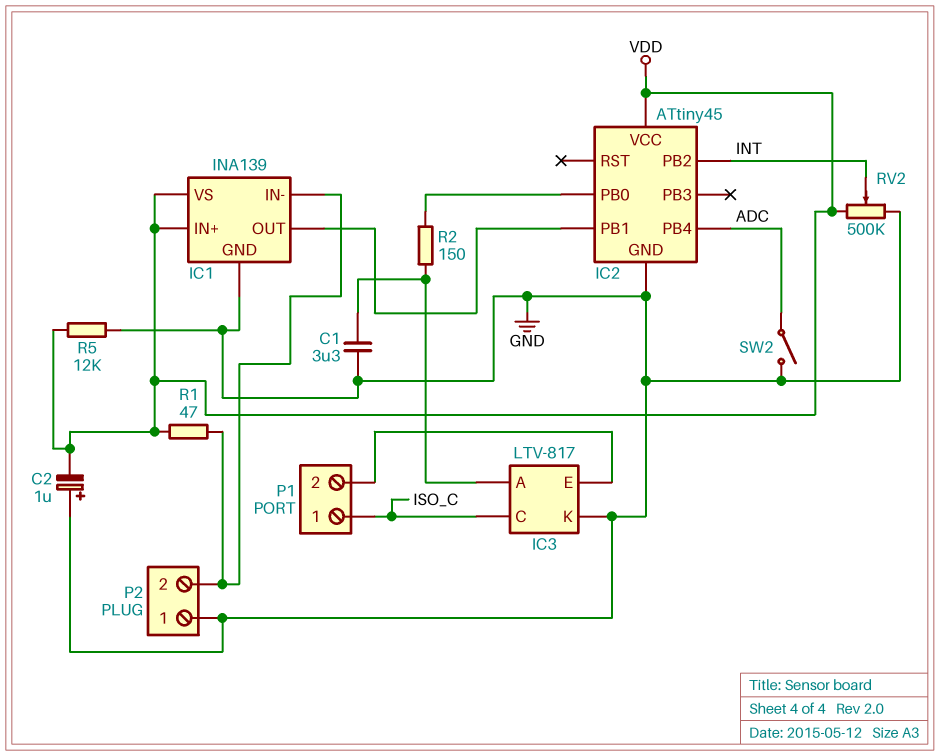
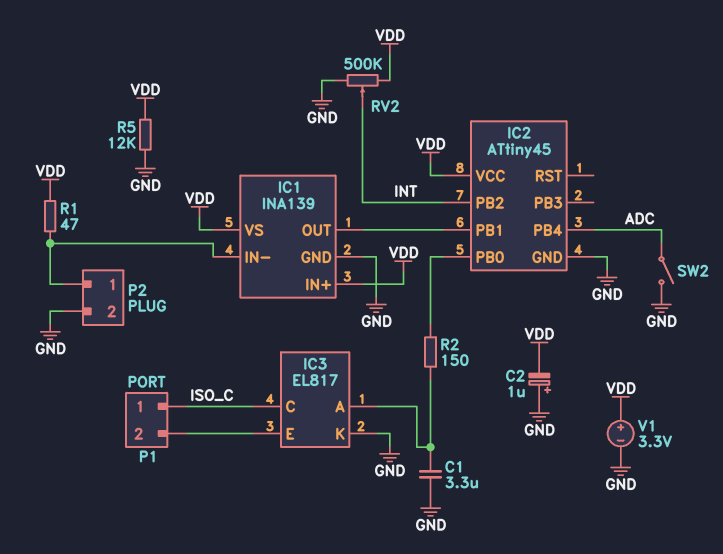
IC3: LTV-817 -> EL817
P2 pin 1: GND -> IC1/IN-
P2 pin 2: IC1/IN- -> GND
V1: none -> 3.3V (plus VDD, minus GND)

